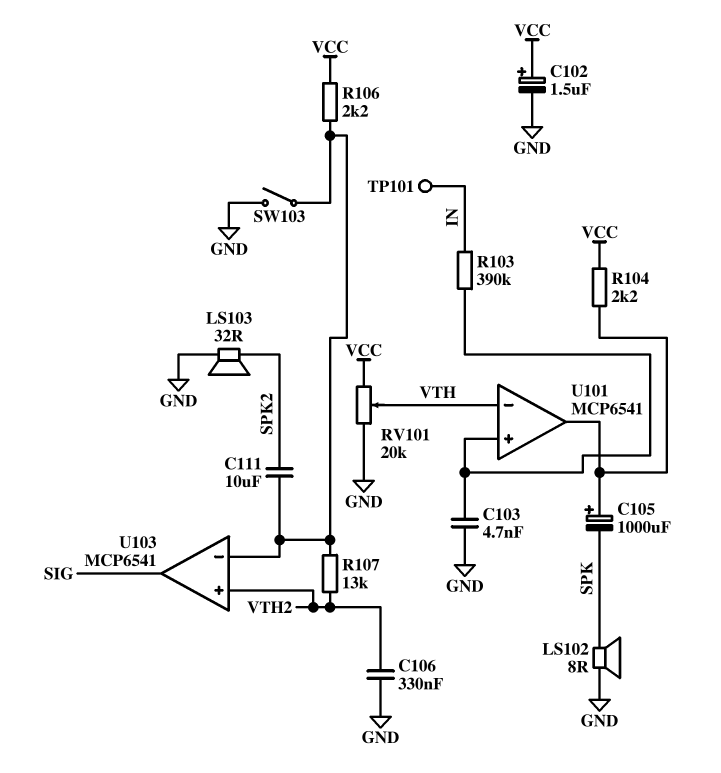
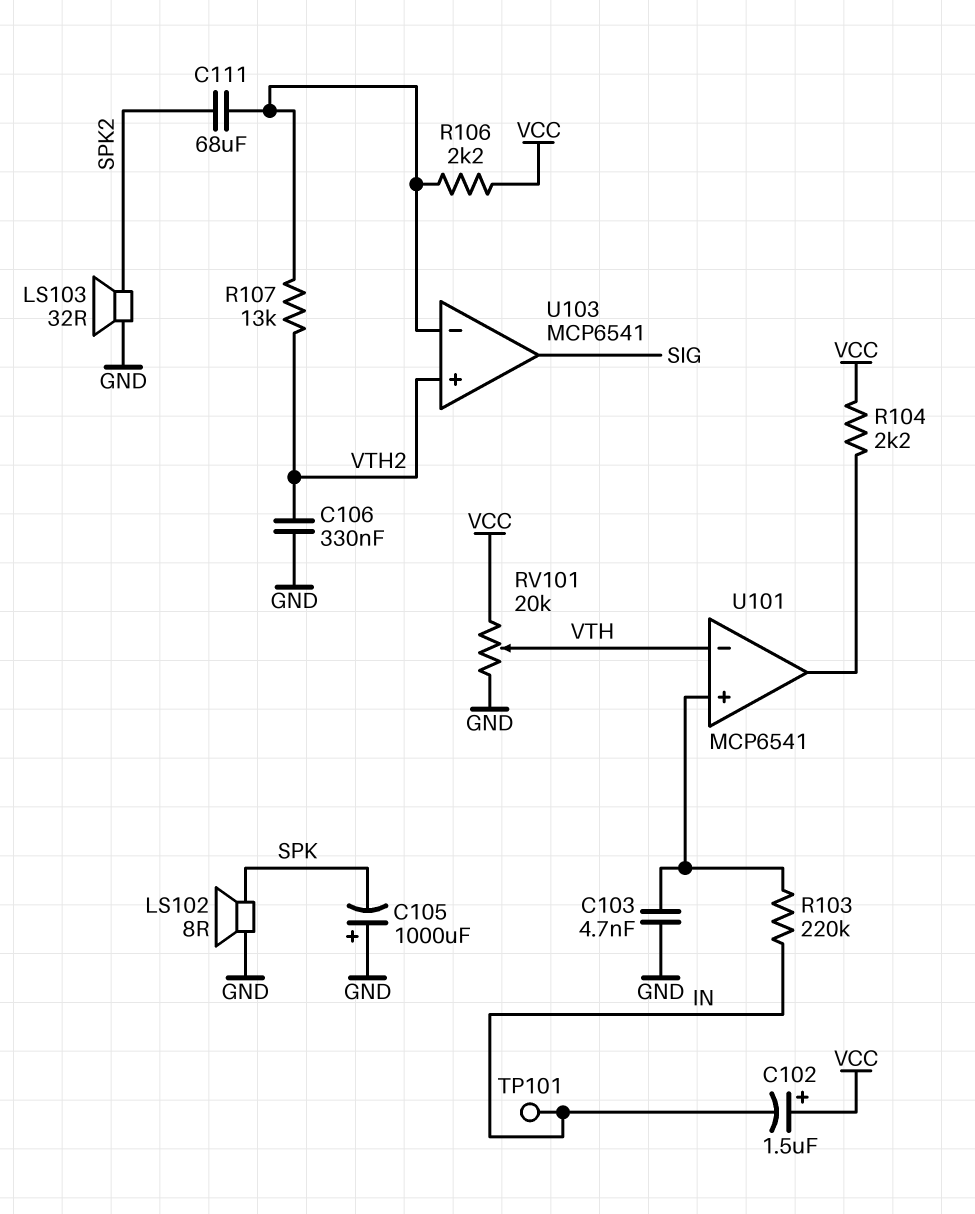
C102: 1.5uF (plus VCC, minus GND) -> 1.5uF (plus VCC, minus IN)
C105: 1000uF (plus U101/out, minus SPK) -> 1000uF (plus GND, minus SPK)
C111: 10uF (SPK2, U103/in-) -> 68uF (SPK2, U103/in-)
R103: 390k (IN, U101/in+) -> 220k (IN, U101/in+)
SW103: switch (GND, U103/in-) -> none

